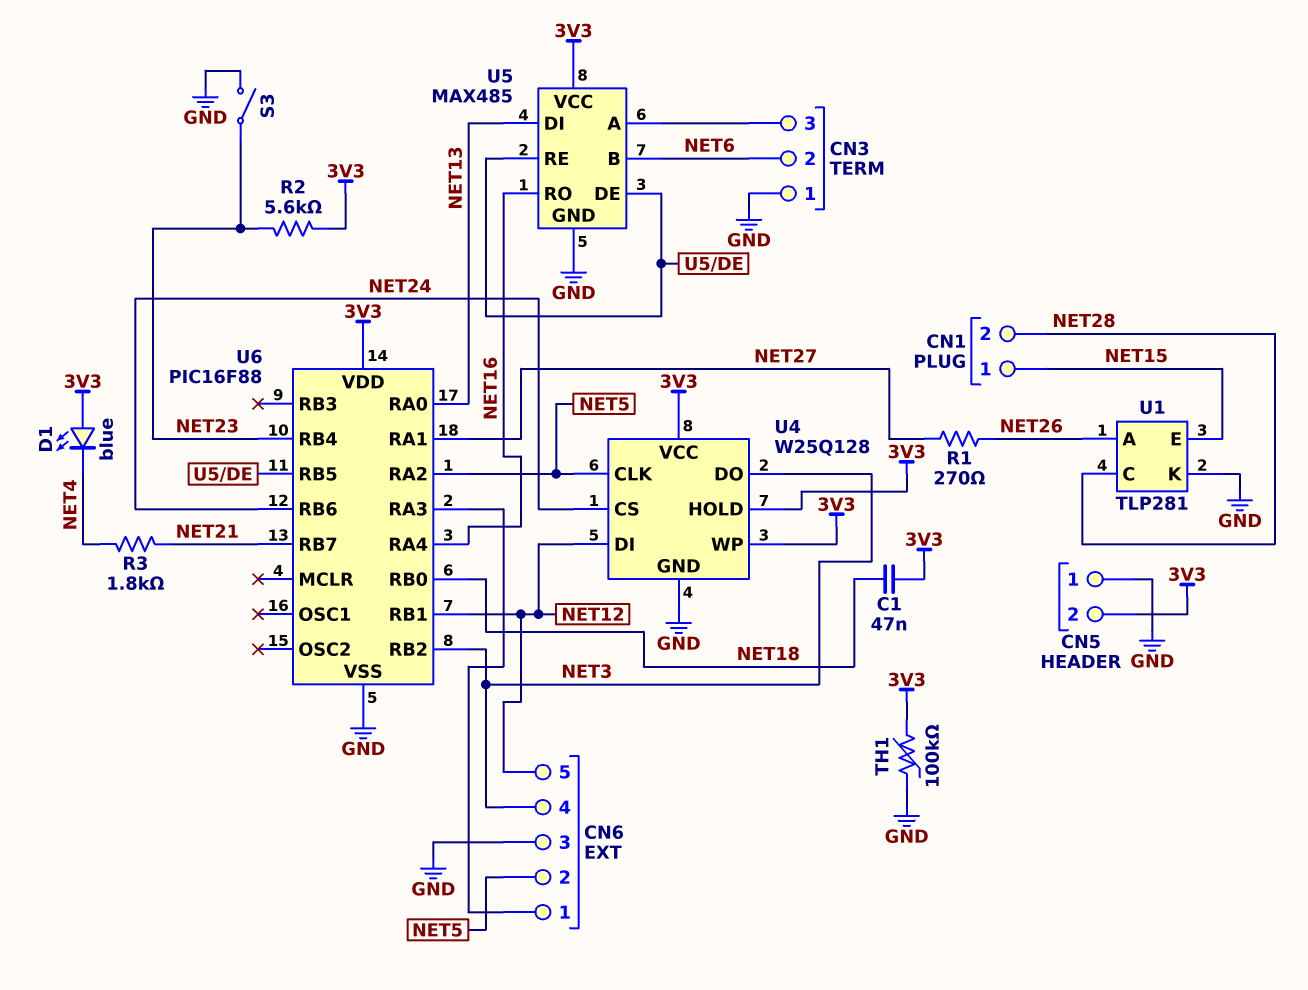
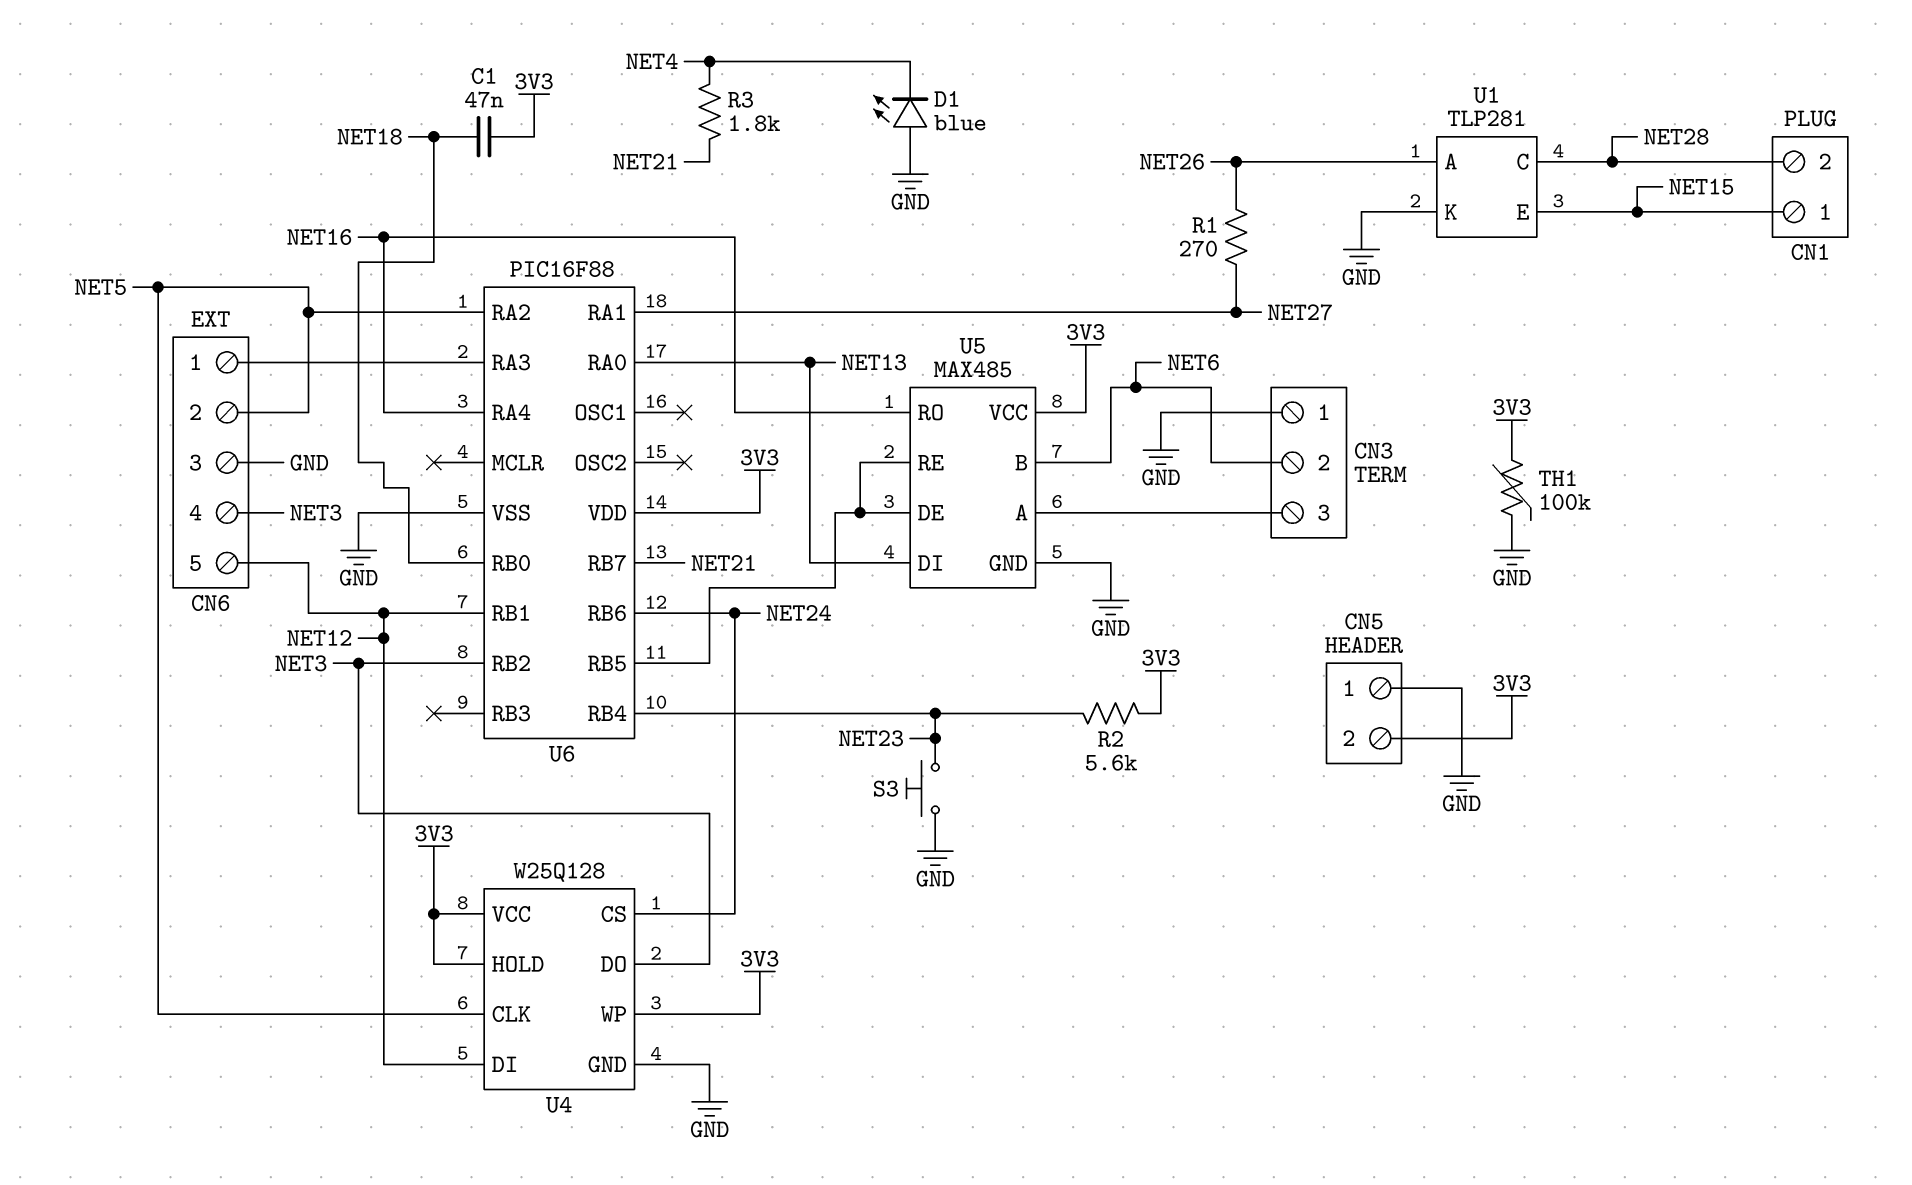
D1: LED blue (A 3V3, K NET4) -> LED blue (A GND, K NET4)
S3: switch (GND, NET23) -> button (GND, NET23)

